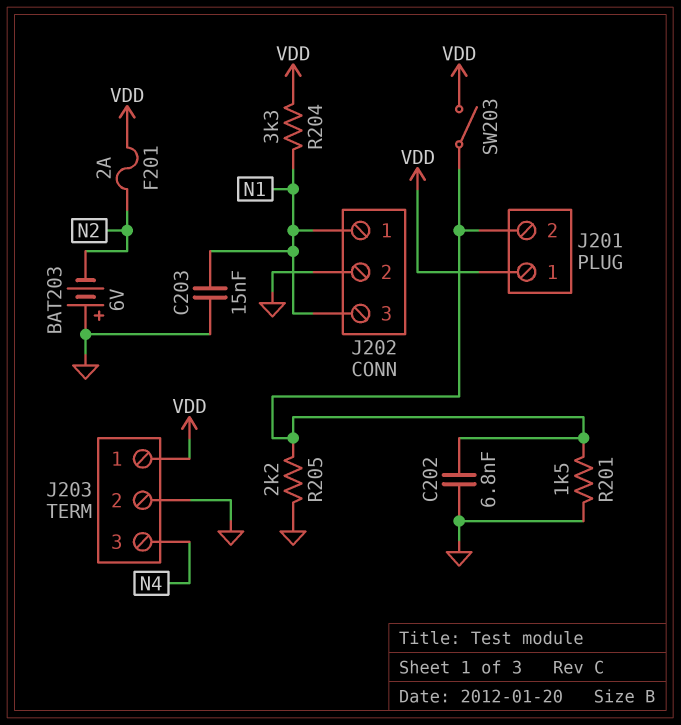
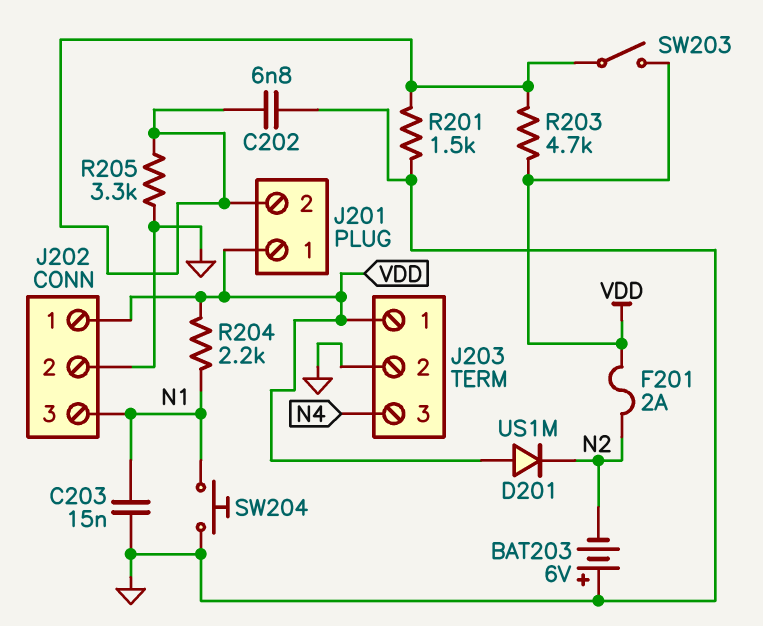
D201: none -> diode US1M (A VDD, K N2)
J202 pin 1: N1 -> VDD
R203: none -> 4.7k (J201/2, VDD)
R204: 3.3k (N1, VDD) -> 2.2k (N1, VDD)
R205: 2.2k (GND, J201/2) -> 3.3k (GND, J201/2)
SW204: none -> button (GND, N1)

